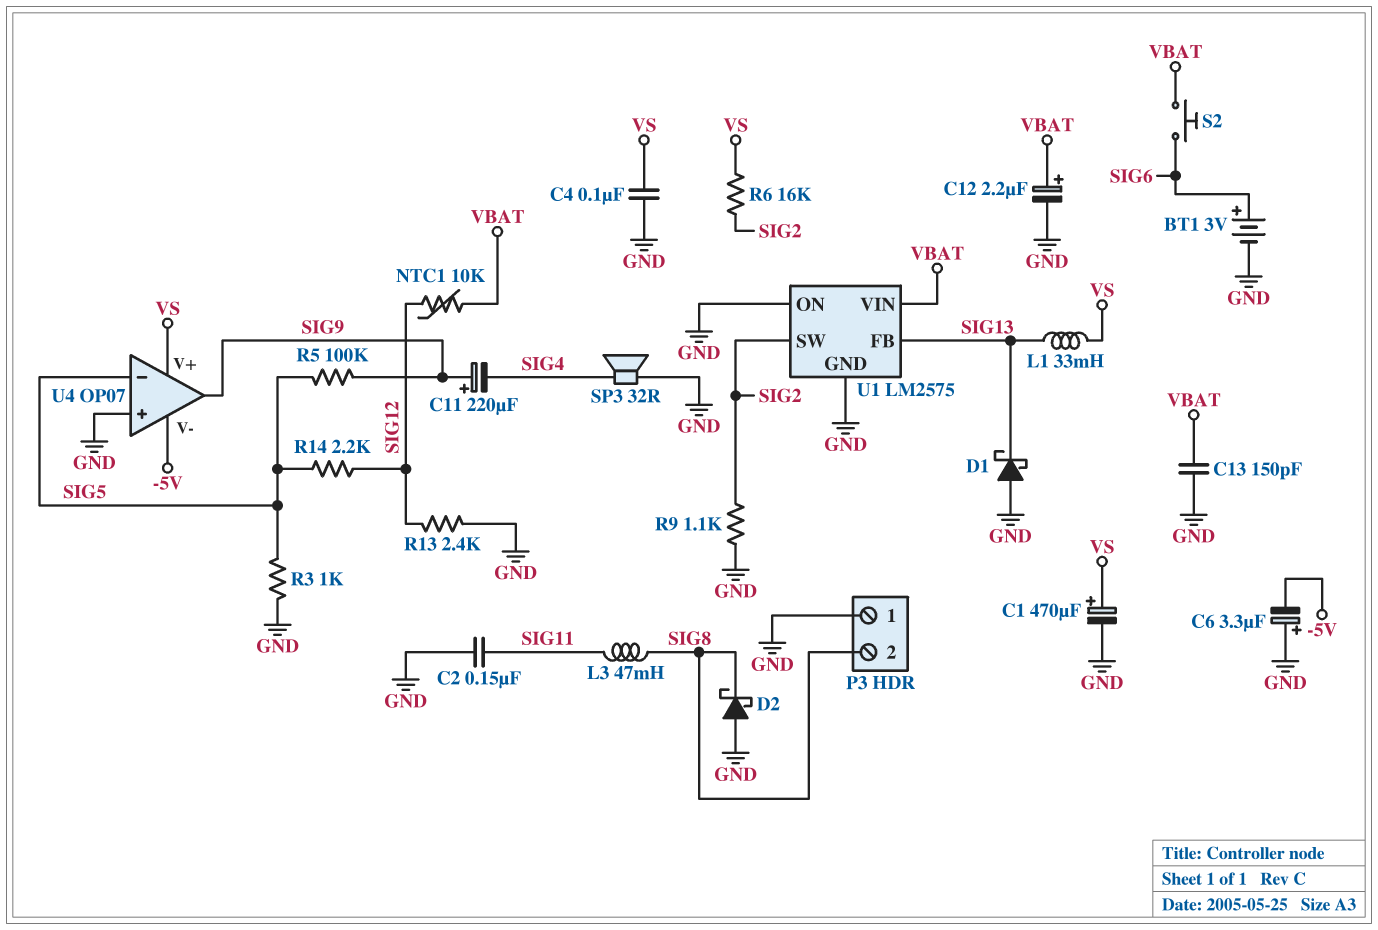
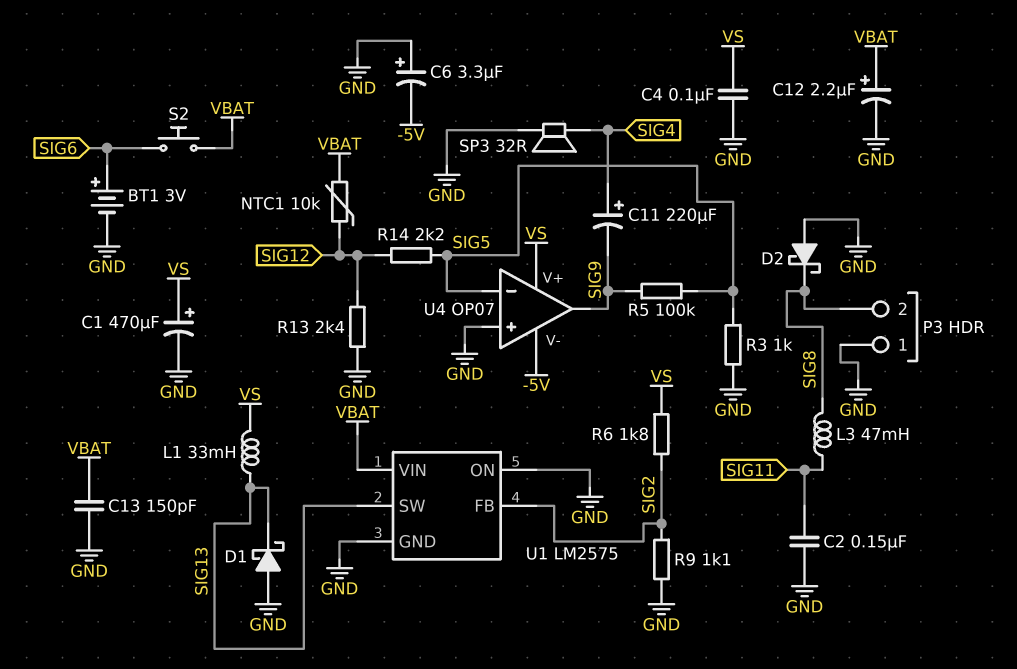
C11: 220uF (plus SIG9, minus SIG4) -> 220uF (plus SIG4, minus SIG9)
R6: 16k (SIG2, VS) -> 1.8k (SIG2, VS)
U1 pin FB: SIG13 -> SIG2
U1 pin SW: SIG2 -> SIG13

